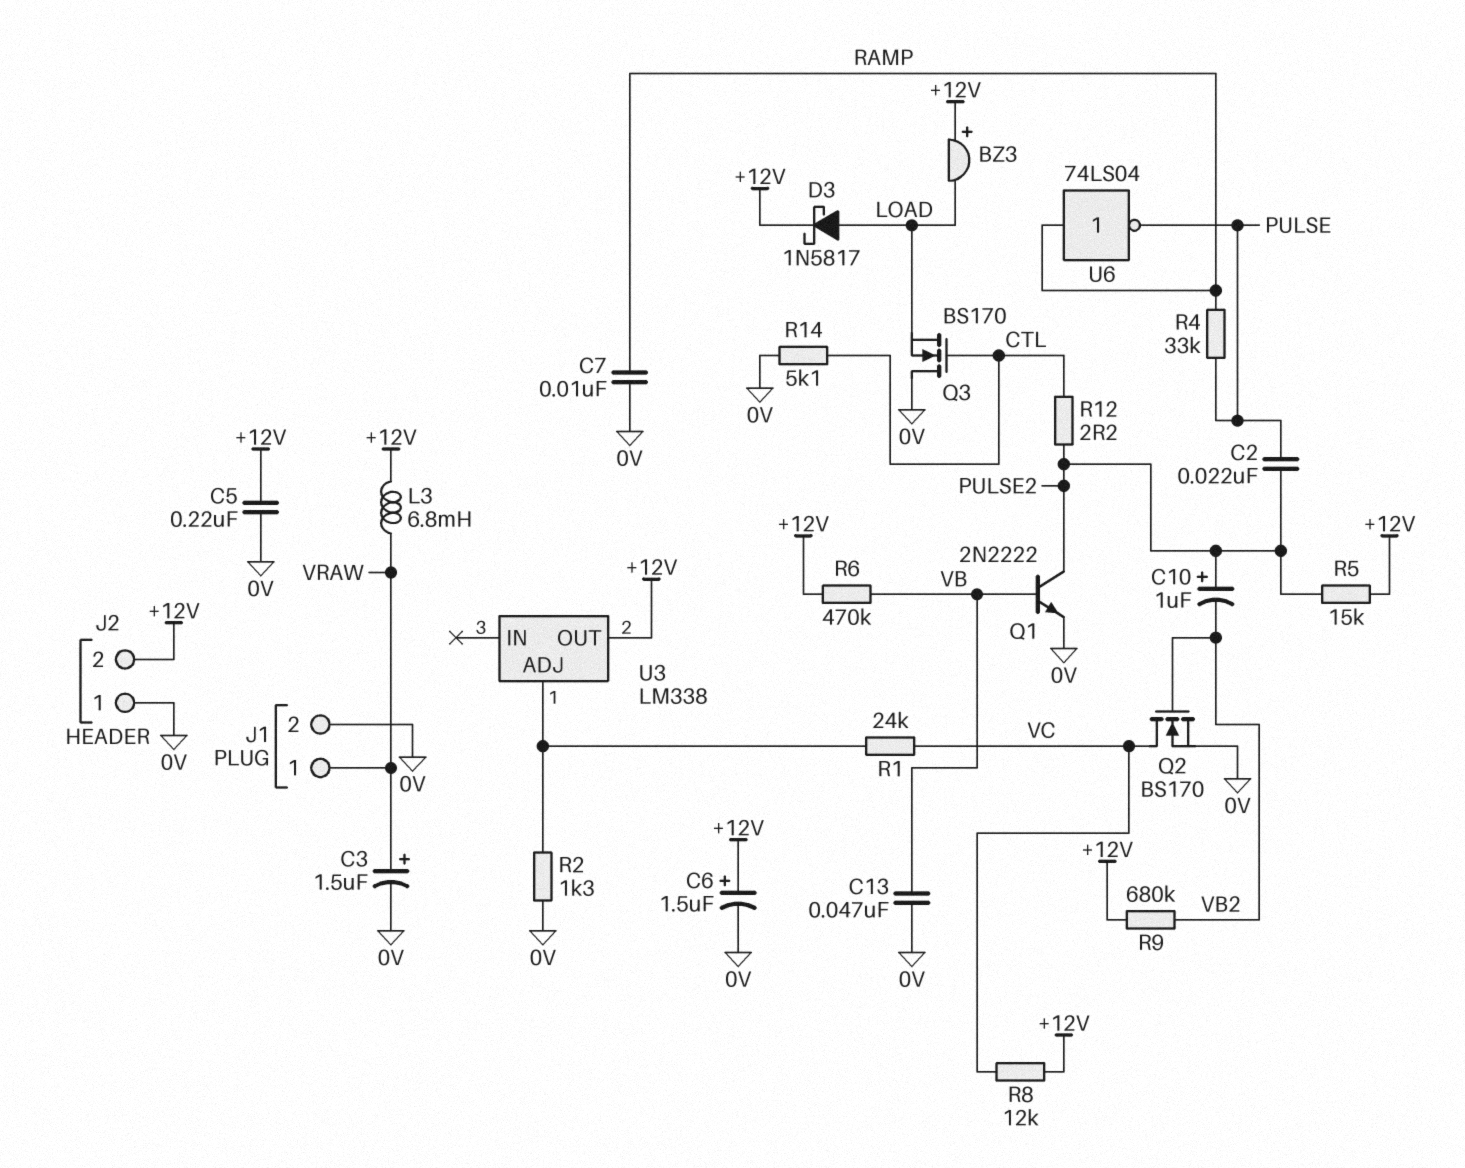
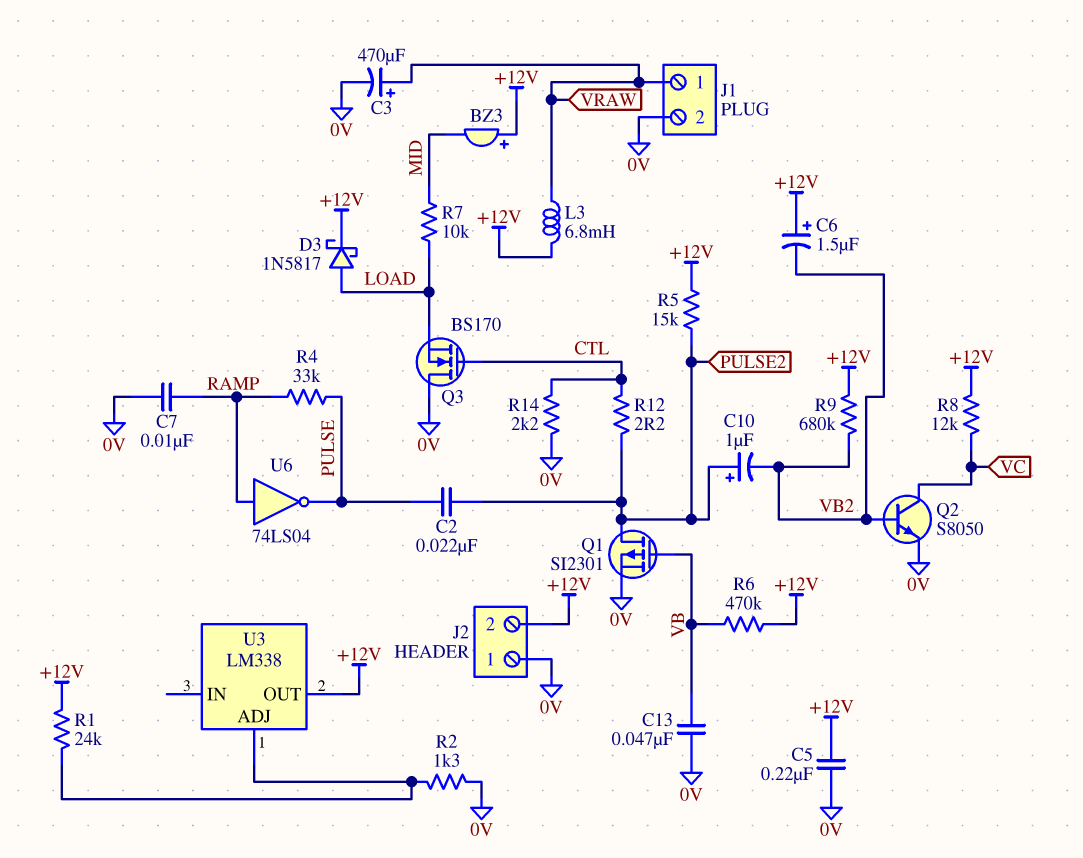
BZ3: buzzer (plus +12V, minus LOAD) -> buzzer (plus +12V, minus MID)
C3: 1.5uF (plus VRAW, minus 0V) -> 470uF (plus VRAW, minus 0V)
C6: 1.5uF (plus +12V, minus 0V) -> 1.5uF (plus +12V, minus VB2)
Q1: NPN 2N2222 (B VB, C PULSE2, E 0V) -> PMOS SI2301 (G VB, D PULSE2, S 0V)
Q2: NMOS BS170 (G VB2, D VC, S 0V) -> NPN S8050 (B VB2, C VC, E 0V)
R1: 24k (U3/ADJ, VC) -> 24k (+12V, U3/ADJ)
R7: none -> 10k (LOAD, MID)
R14: 5.1k (0V, CTL) -> 2.2k (0V, CTL)

